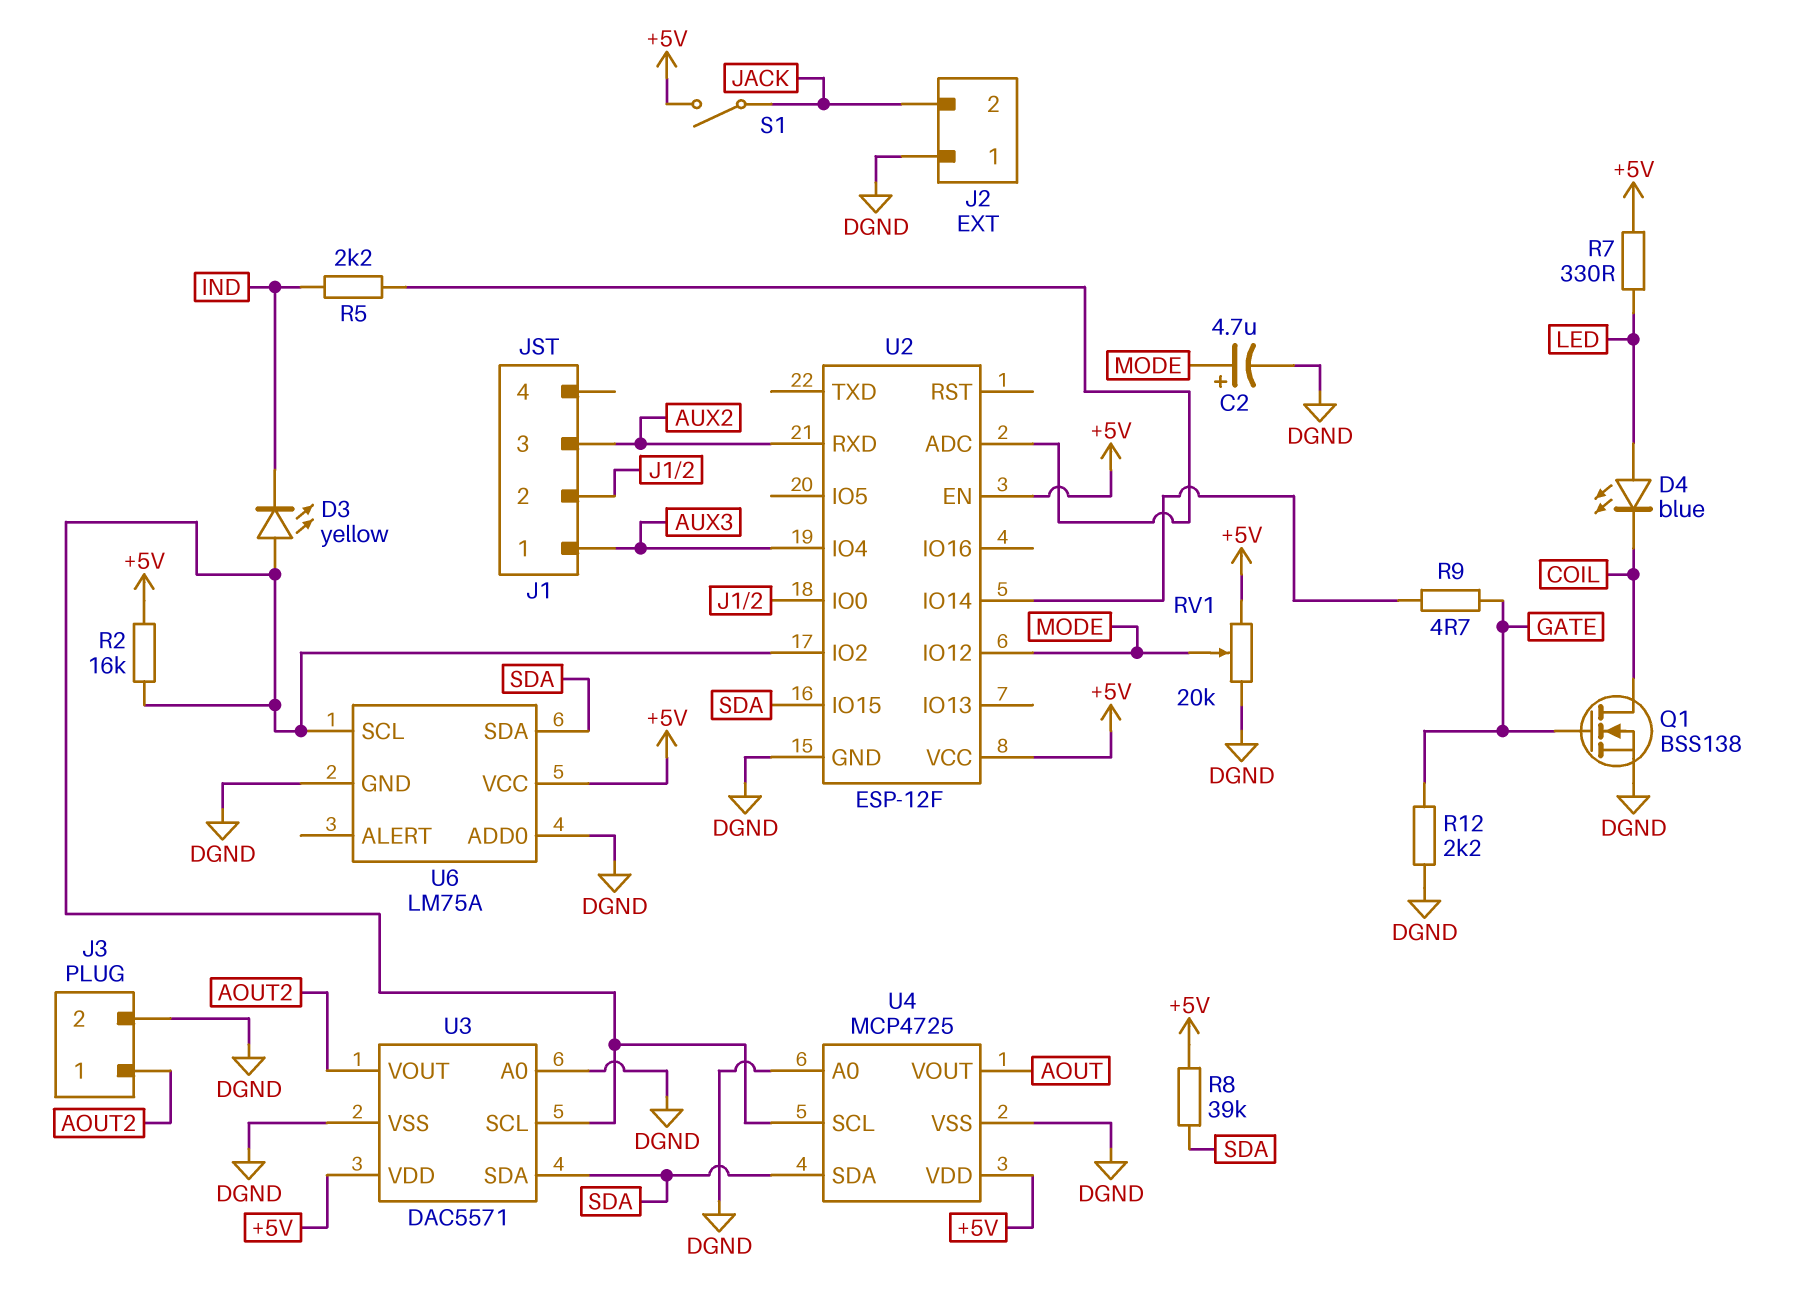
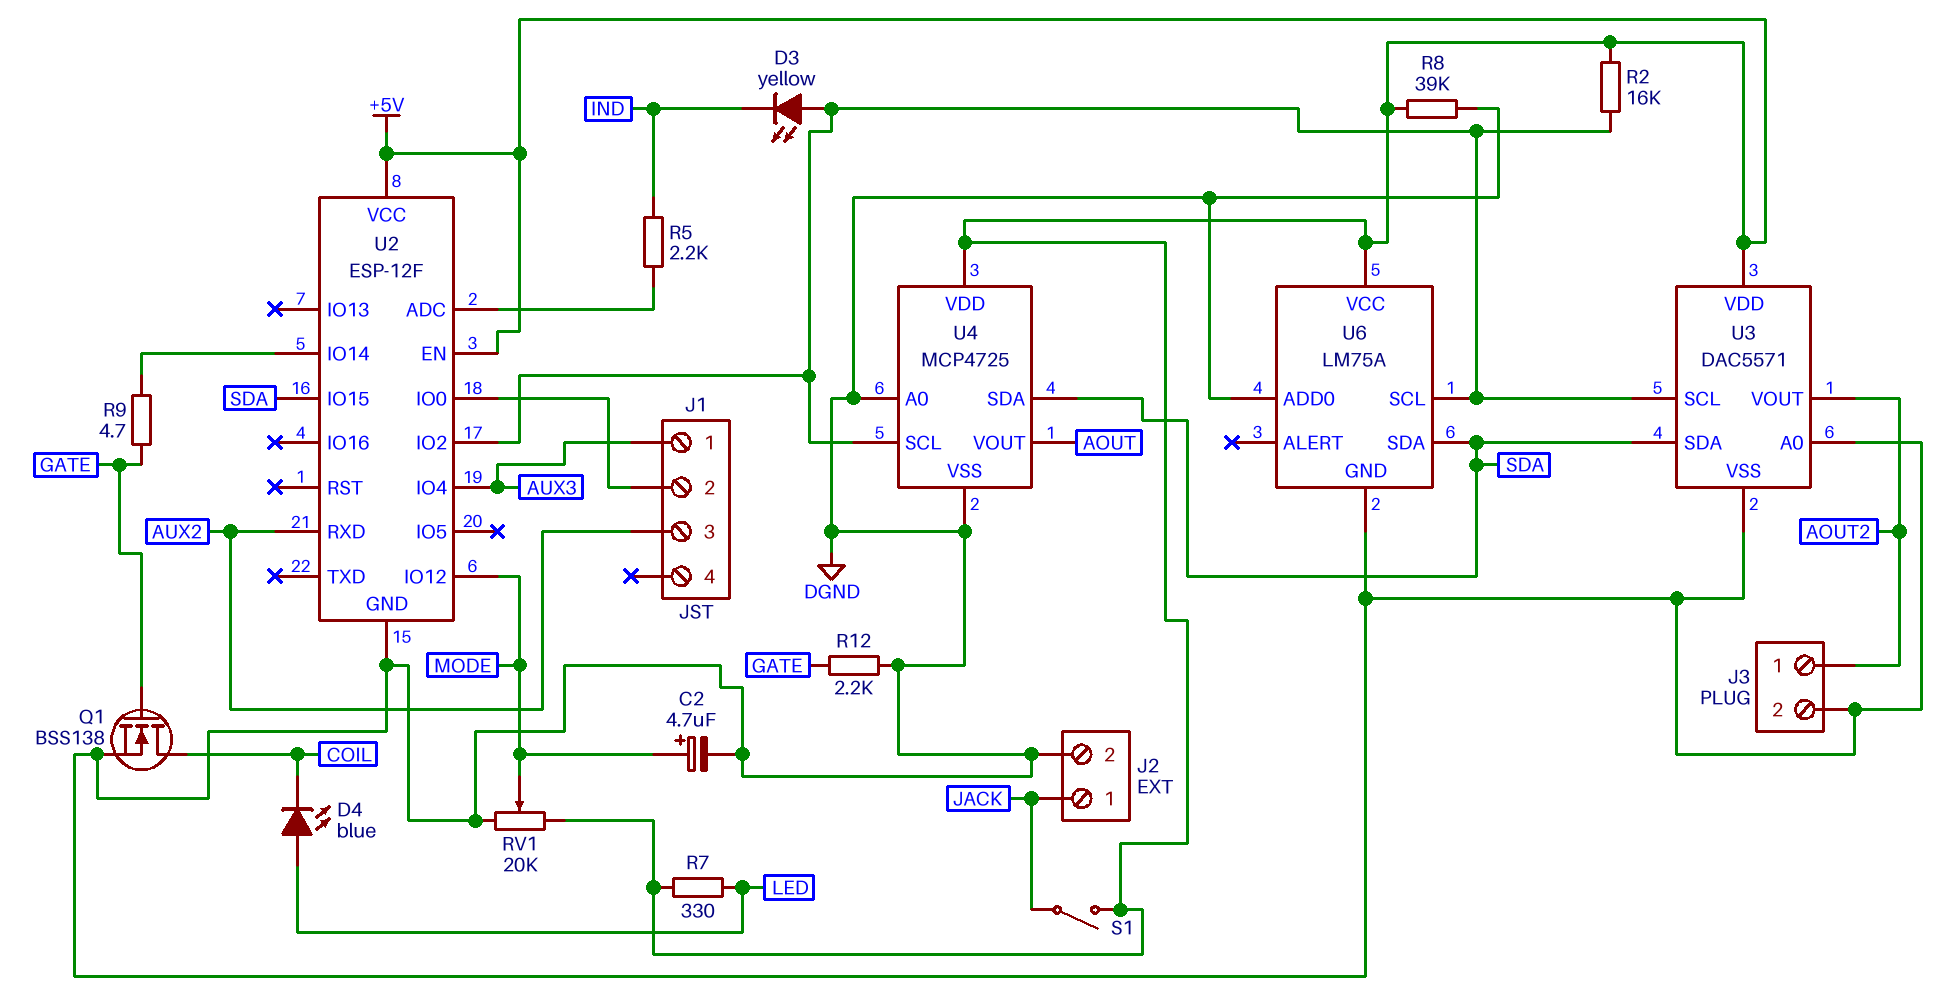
J2 pin 1: DGND -> JACK
J2 pin 2: JACK -> DGND
R8: 39k (+5V, SDA) -> 39k (+5V, DGND)

